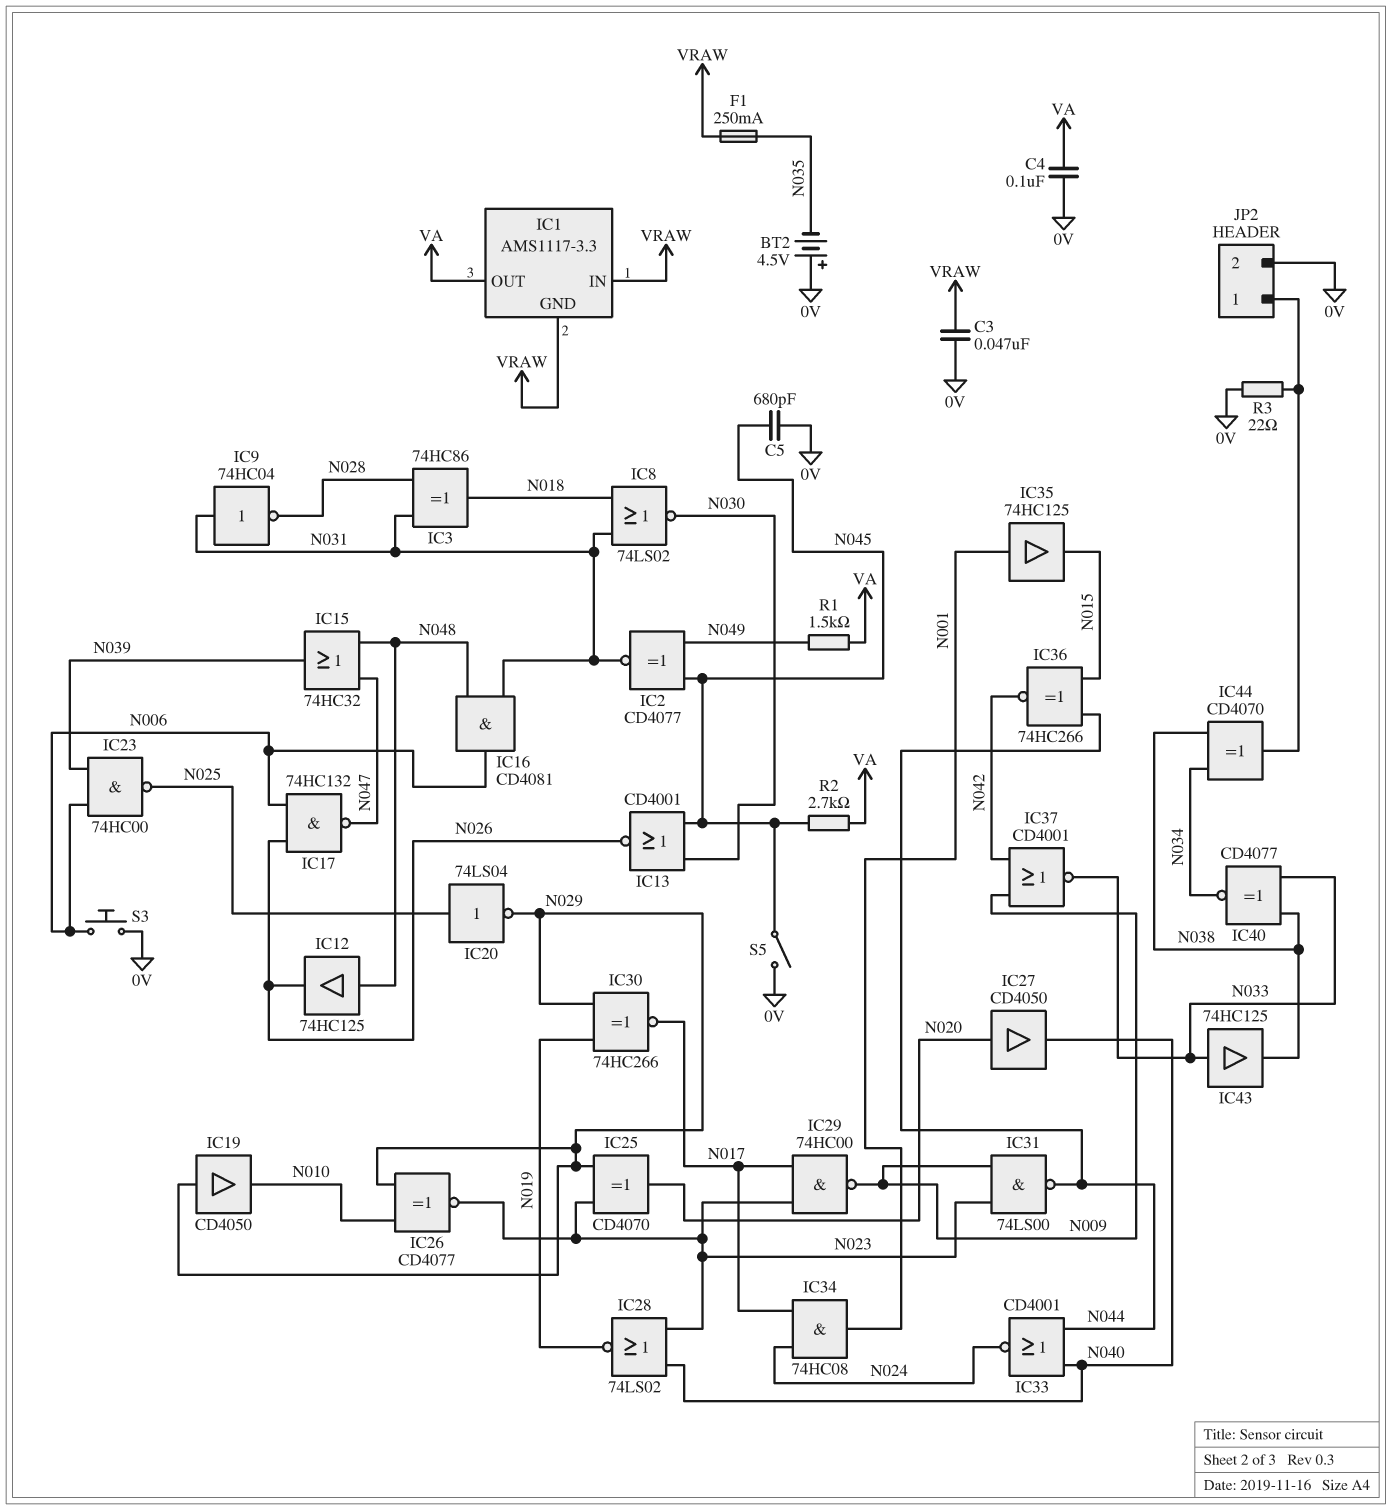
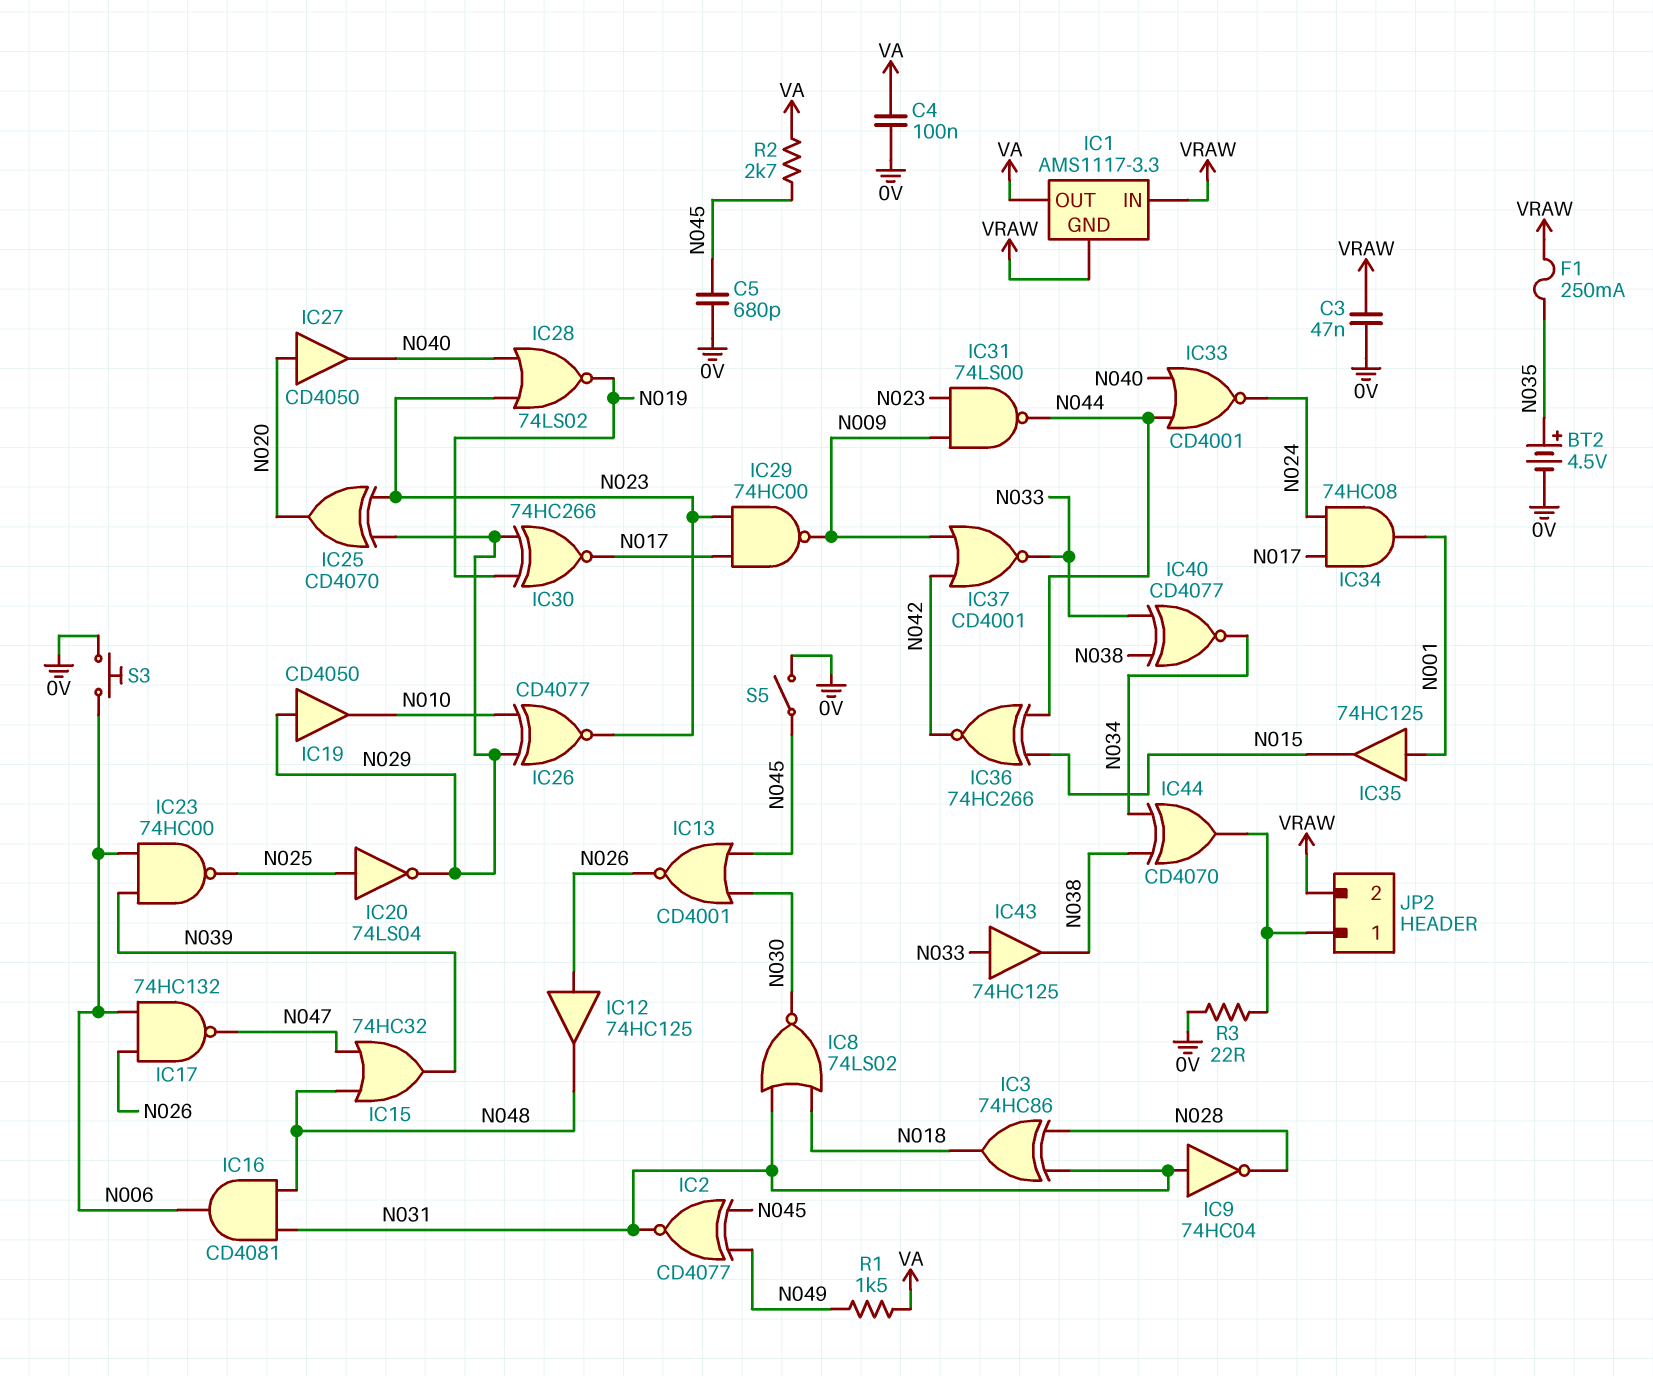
BT2: 4.5V (plus 0V, minus N035) -> 4.5V (plus N035, minus 0V)
IC12: buffer 74HC125 (in N048, out N026) -> buffer 74HC125 (in N026, out N048)
JP2 pin 2: 0V -> VRAW

